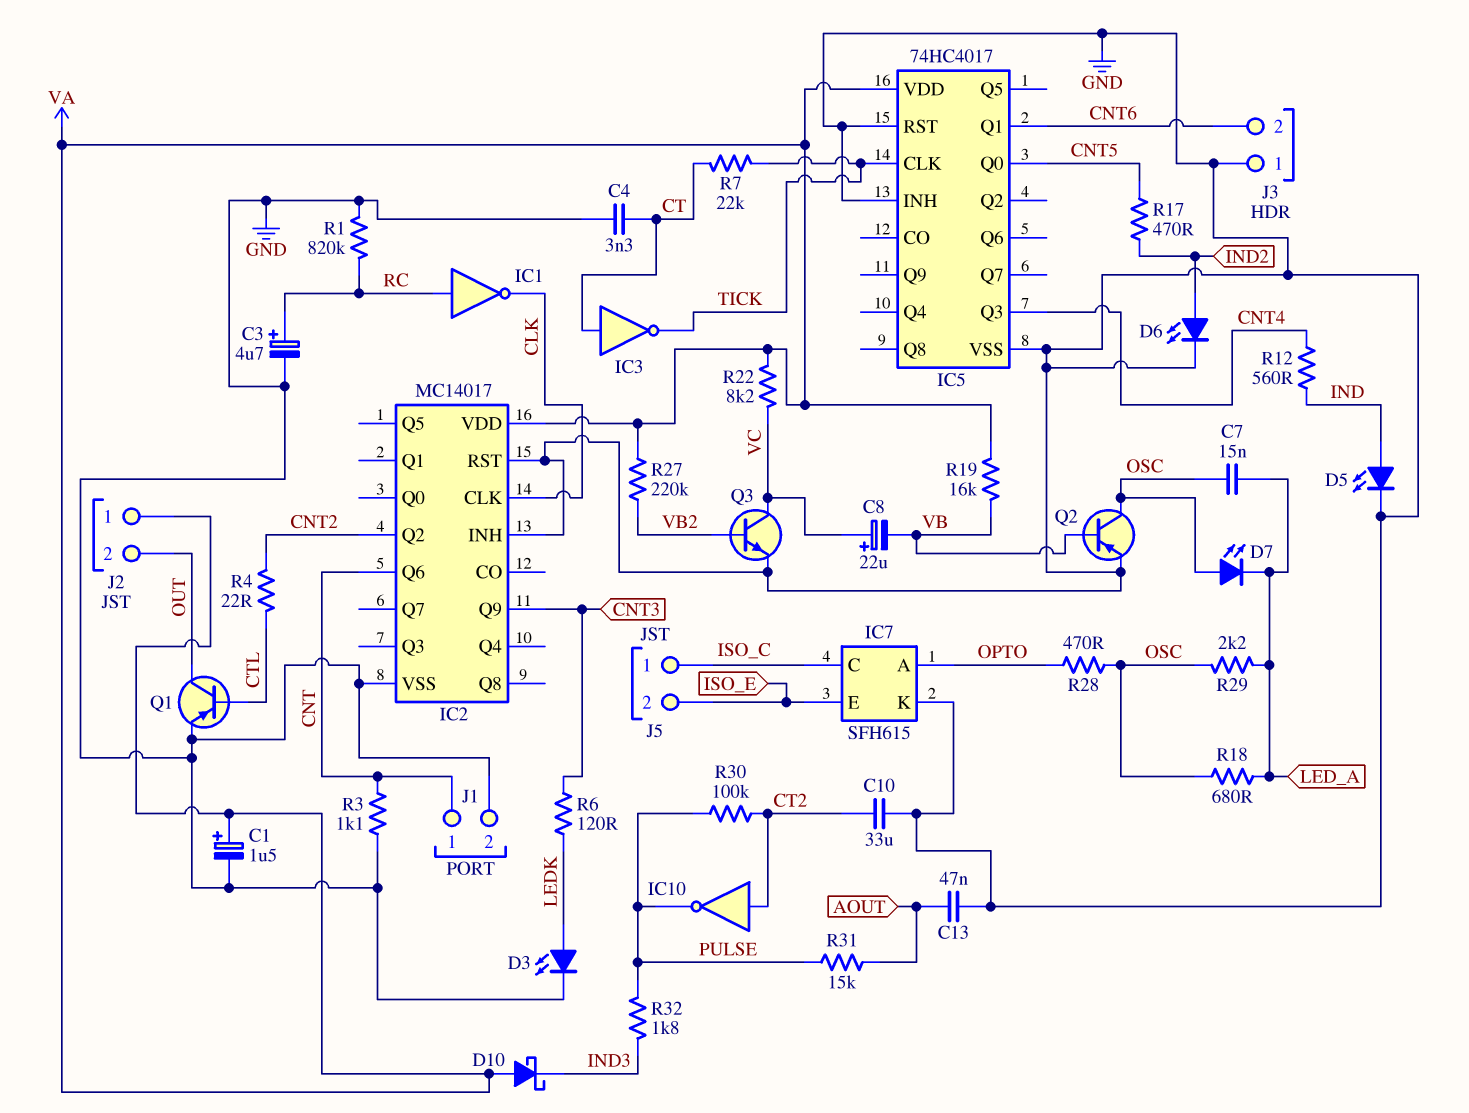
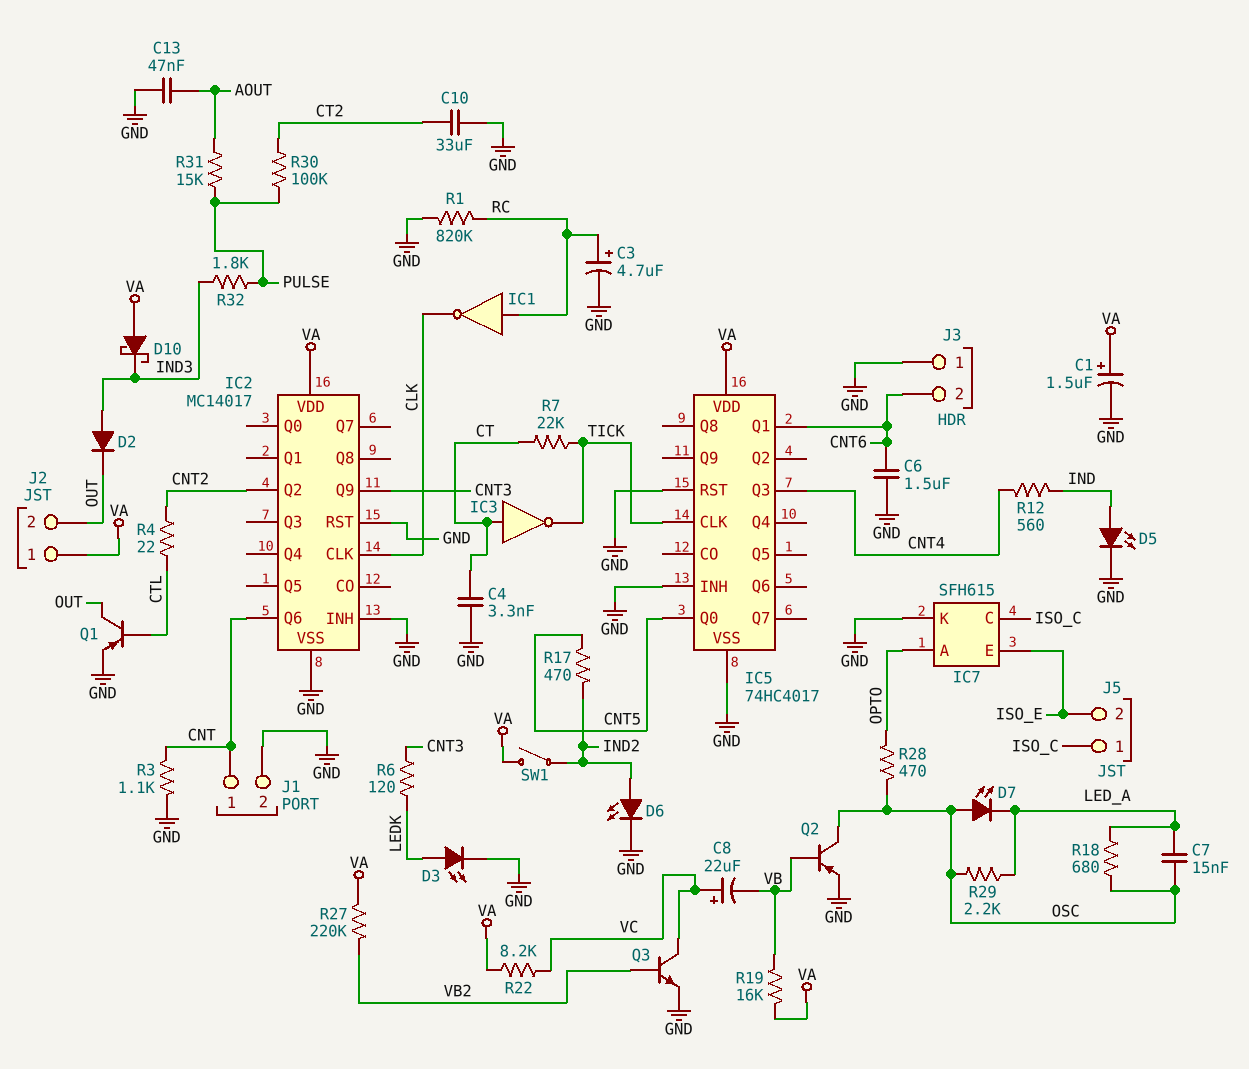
C6: none -> 1.5uF (CNT6, GND)
D2: none -> diode (A IND3, K OUT)
IC10: NOT (in CT2, out PULSE) -> none
SW1: none -> switch (IND2, VA)

